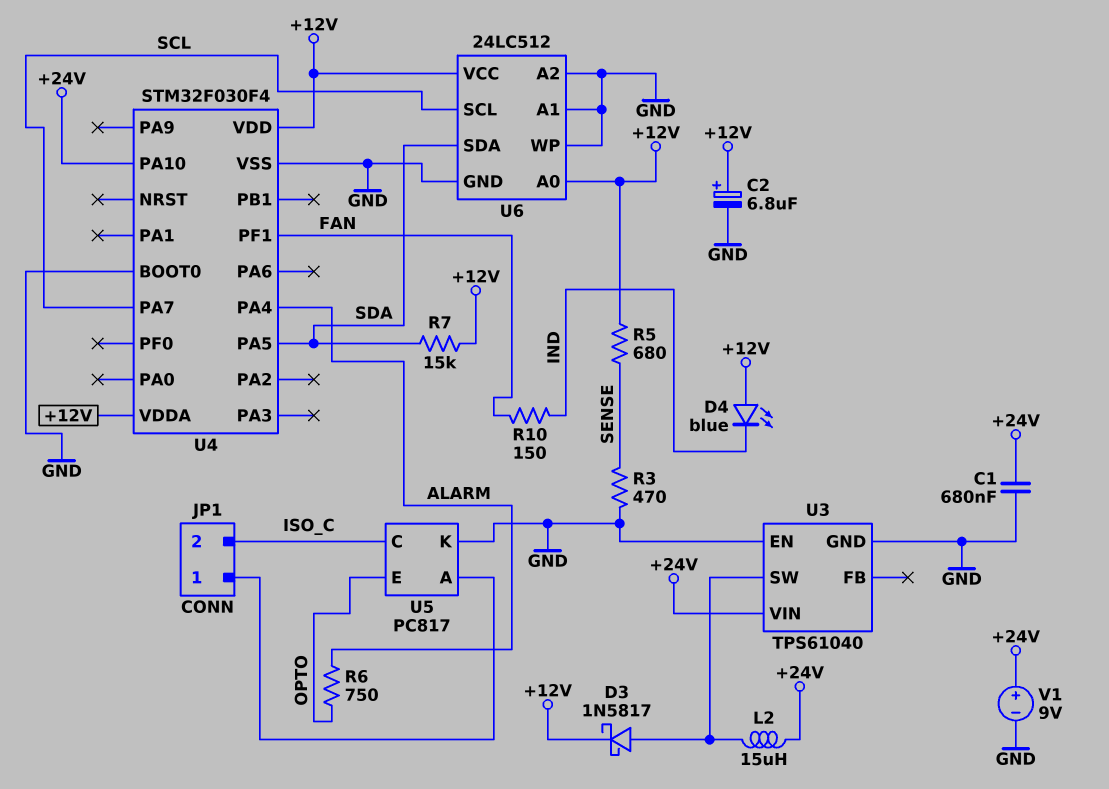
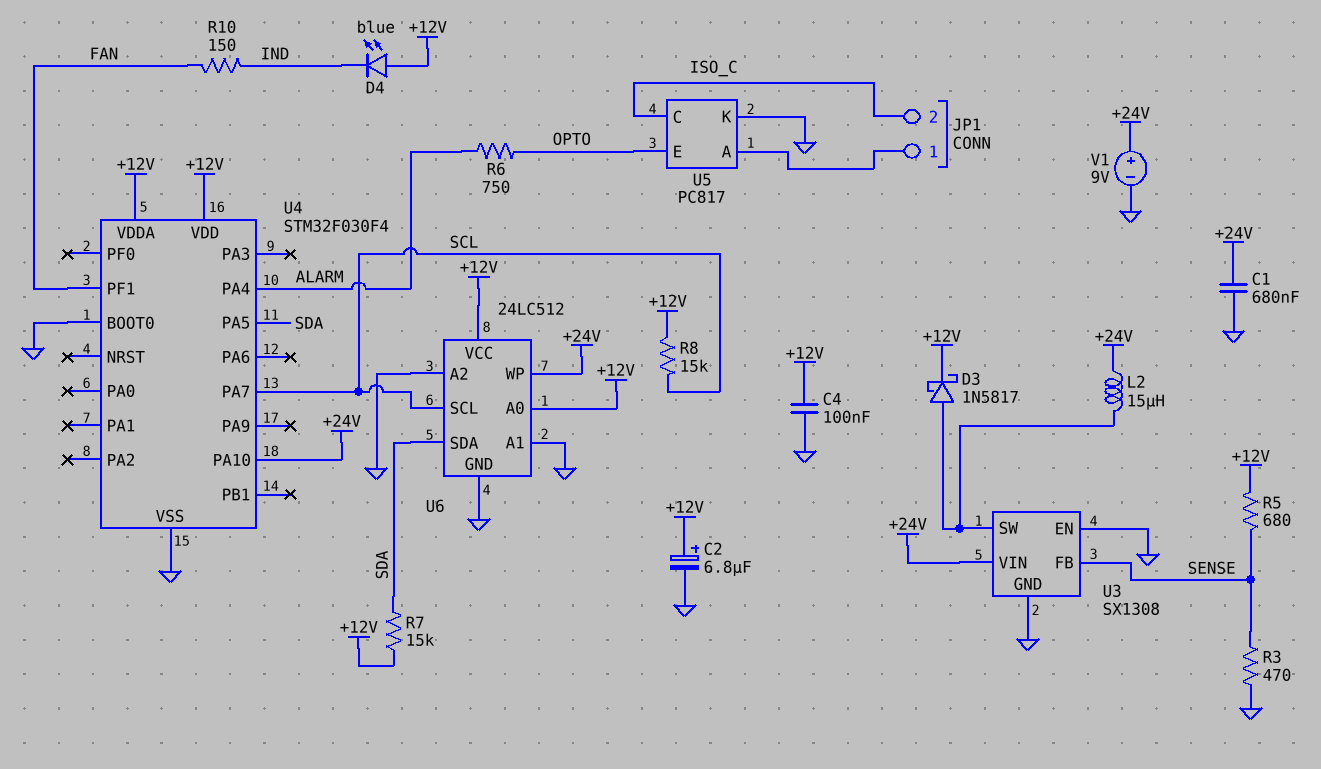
C4: none -> 100nF (+12V, GND)
R8: none -> 15k (+12V, SCL)
U3: TPS61040 -> SX1308
U3 pin FB: none -> SENSE
U6 pin WP: GND -> +24V

